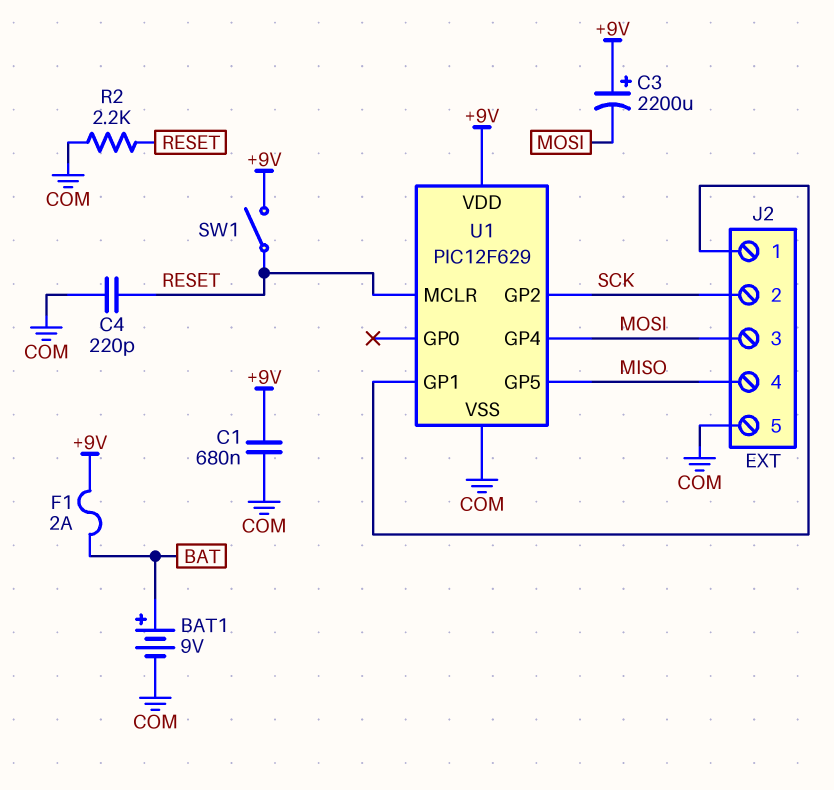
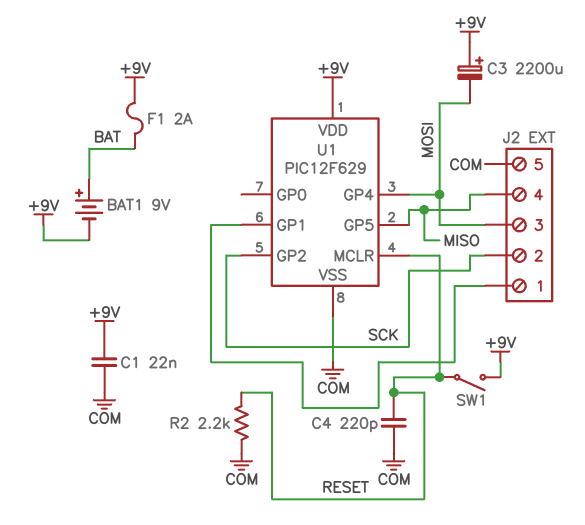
BAT1: 9V (plus BAT, minus COM) -> 9V (plus BAT, minus +9V)
C1: 680nF (+9V, COM) -> 22nF (+9V, COM)

